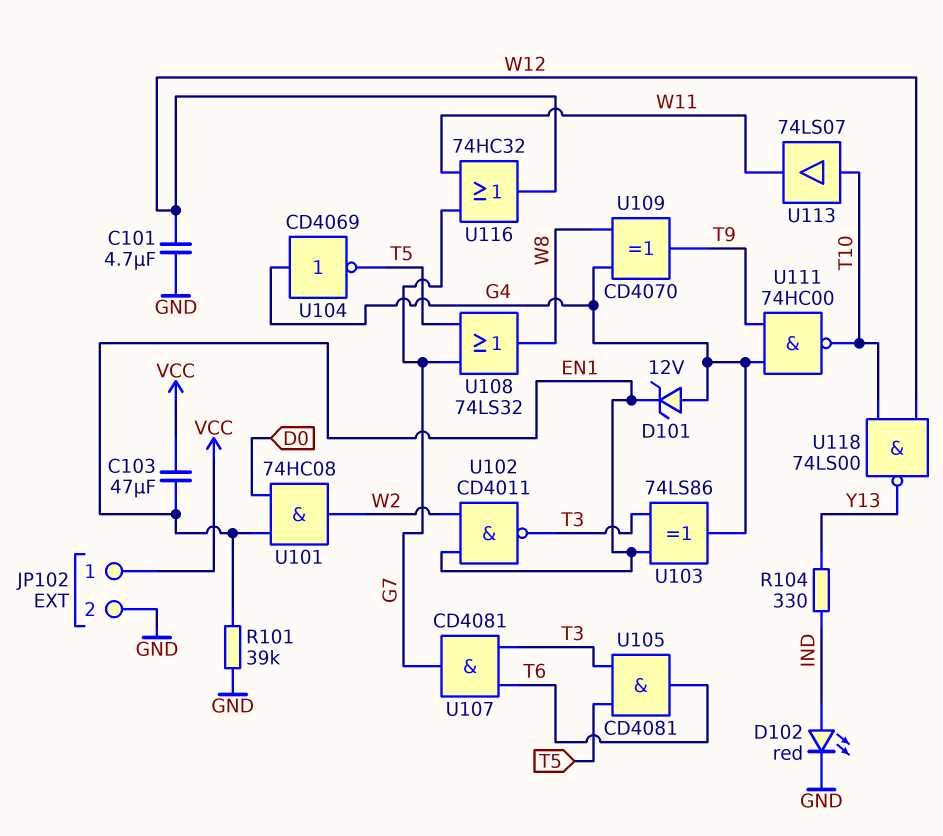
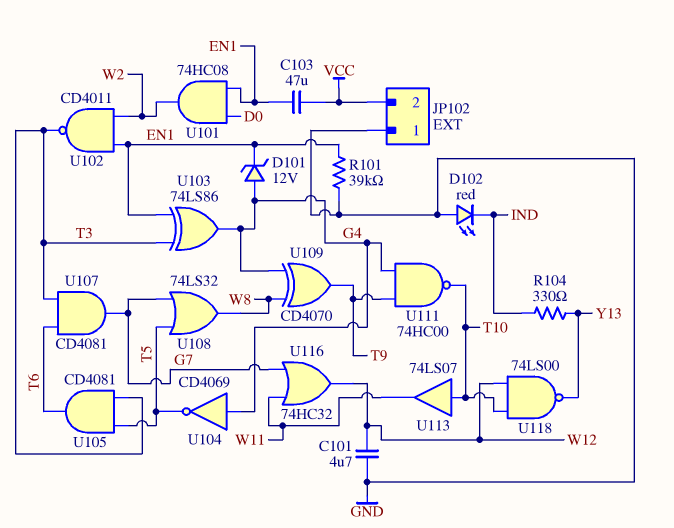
D102: LED red (A IND, K GND) -> LED red (A GND, K IND)
JP102 pin 1: VCC -> GND
JP102 pin 2: GND -> VCC

